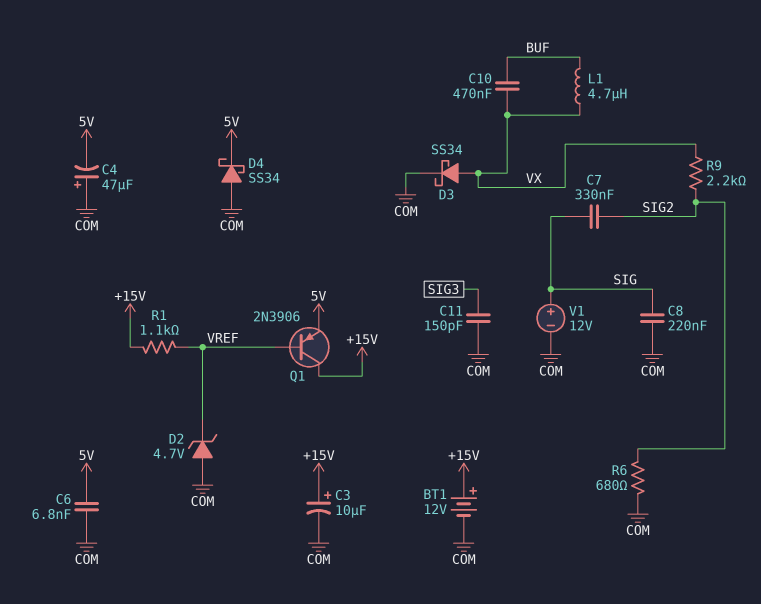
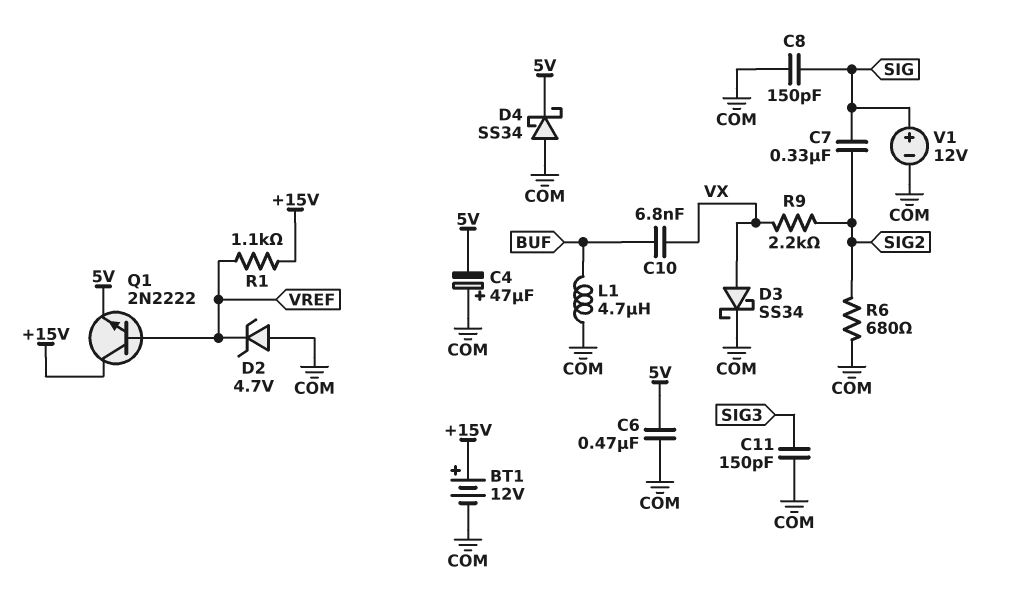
C3: 10uF (plus +15V, minus COM) -> none
C6: 6.8nF (5V, COM) -> 470nF (5V, COM)
C8: 220nF (COM, SIG) -> 150pF (COM, SIG)
C10: 470nF (BUF, VX) -> 6.8nF (BUF, VX)
L1: 4.7uH (BUF, VX) -> 4.7uH (BUF, COM)
Q1: PNP 2N3906 (B VREF, C +15V, E 5V) -> NPN 2N2222 (B VREF, C +15V, E 5V)

